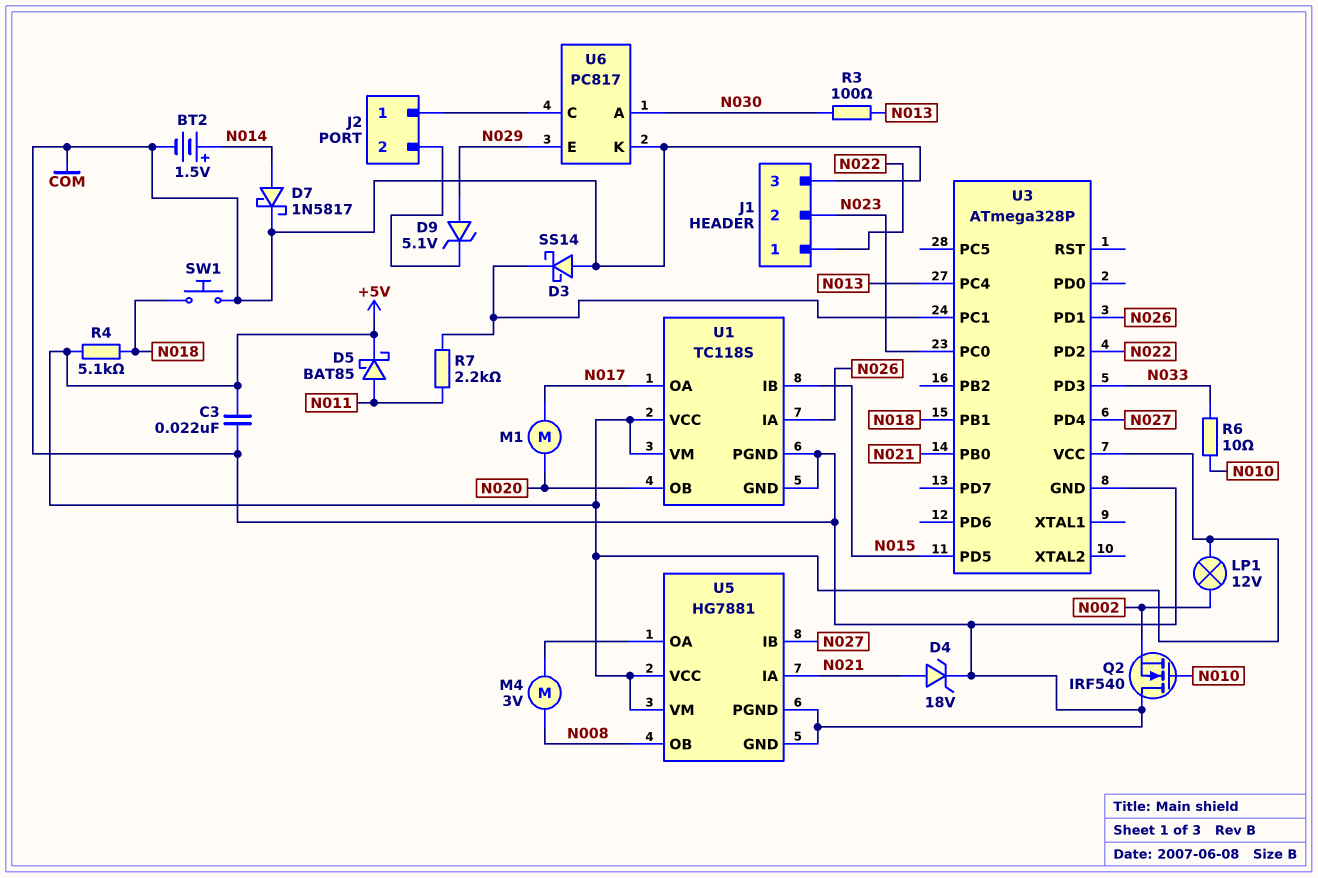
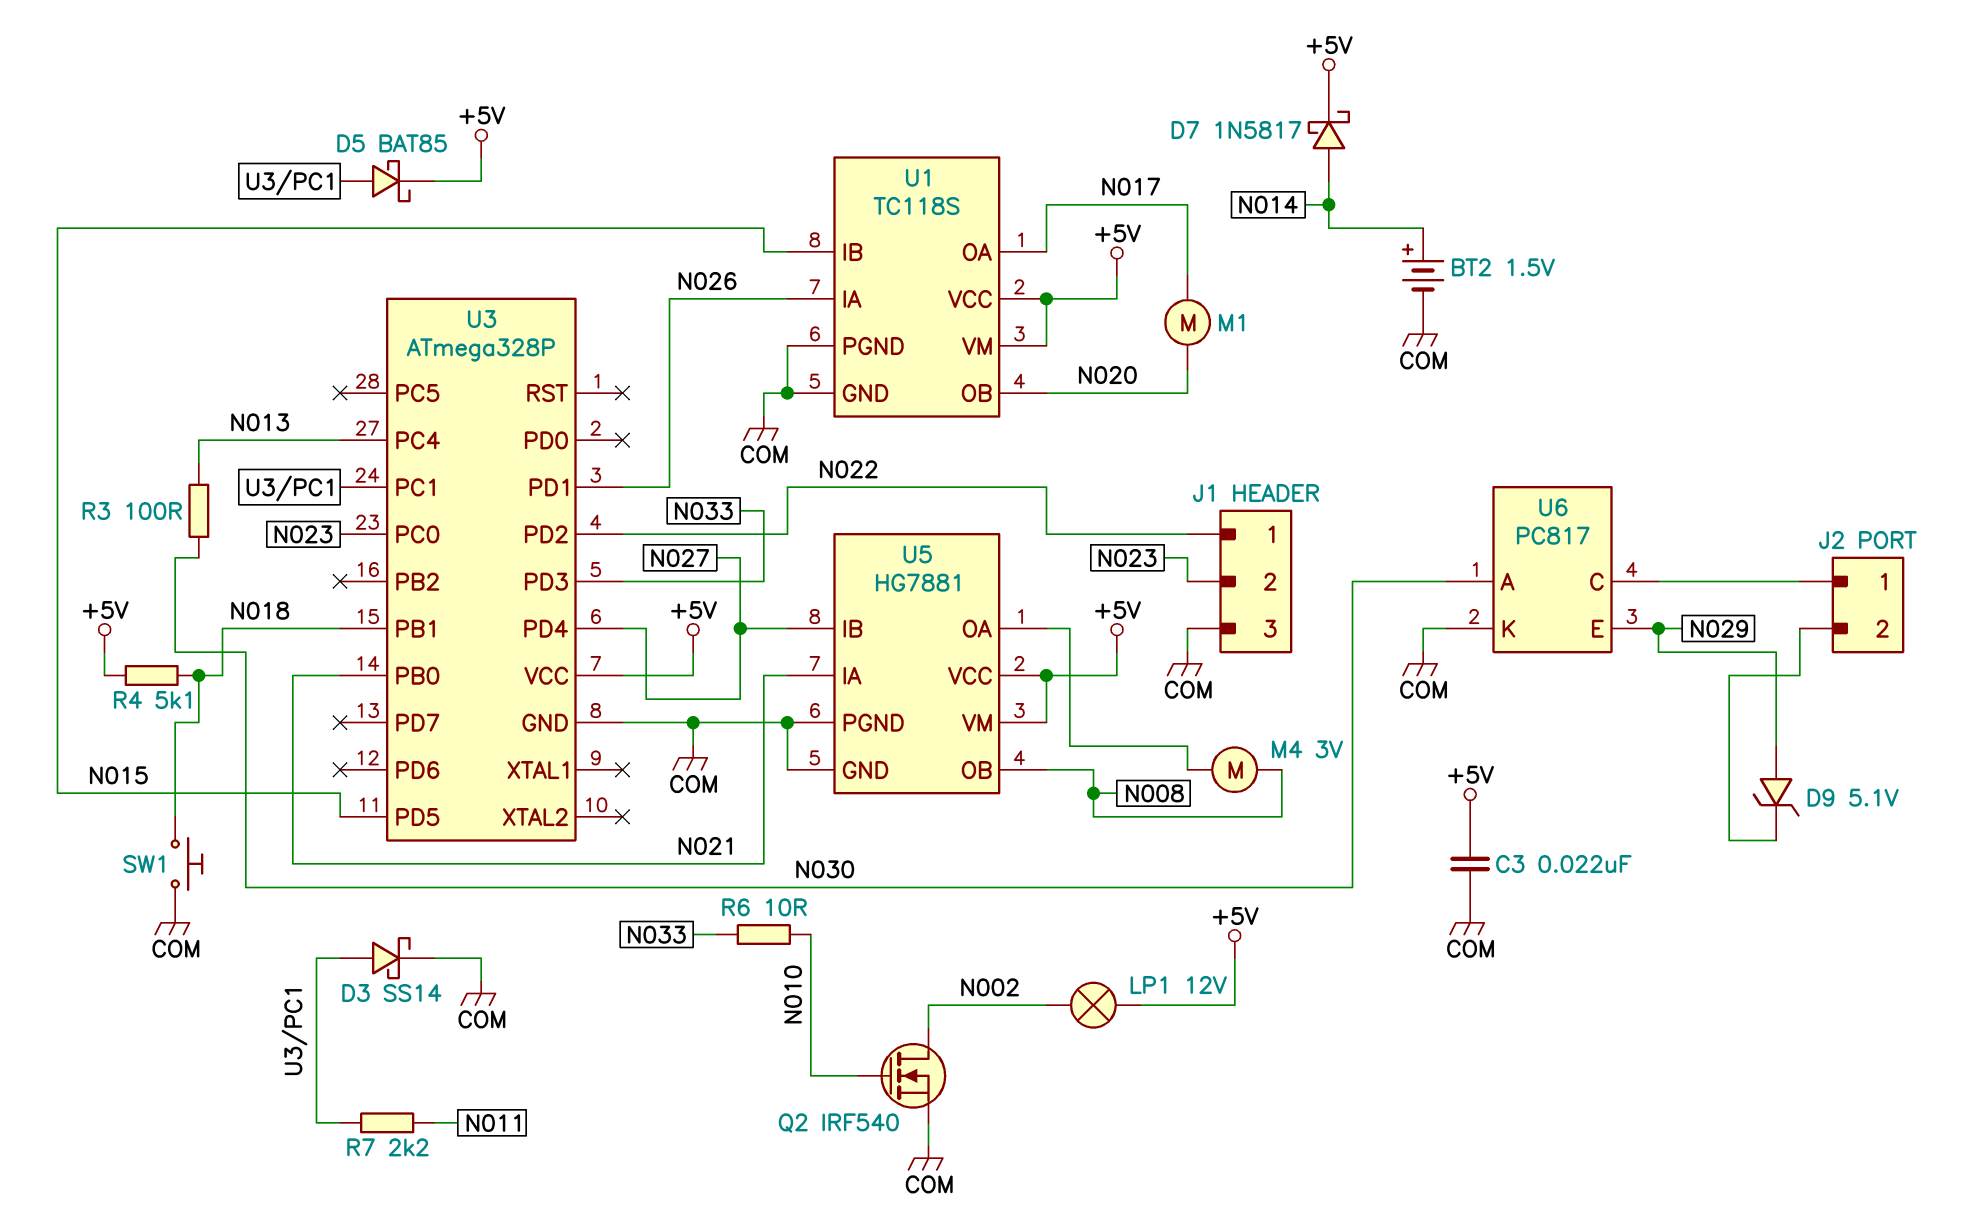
D3: schottky SS14 (A COM, K U3/PC1) -> schottky SS14 (A U3/PC1, K COM)
D4: zener 18V (A N021, K COM) -> none
D5: schottky BAT85 (A N011, K +5V) -> schottky BAT85 (A U3/PC1, K +5V)
D7: schottky 1N5817 (A N014, K COM) -> schottky 1N5817 (A N014, K +5V)
Q2: NMOS IRF540 (G N010, D COM, S N002) -> NMOS IRF540 (G N010, D N002, S COM)

